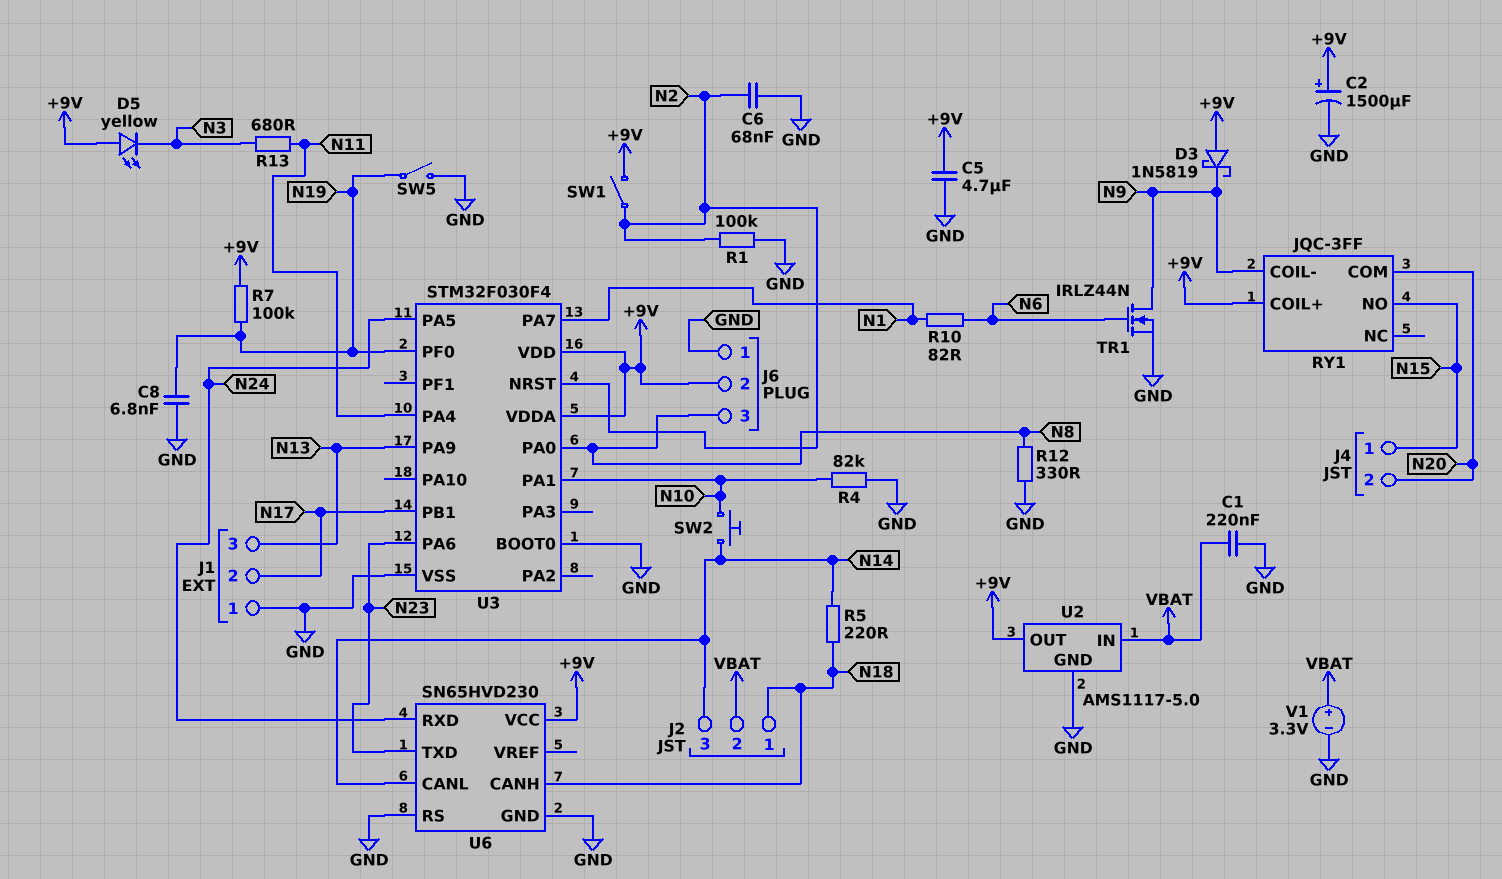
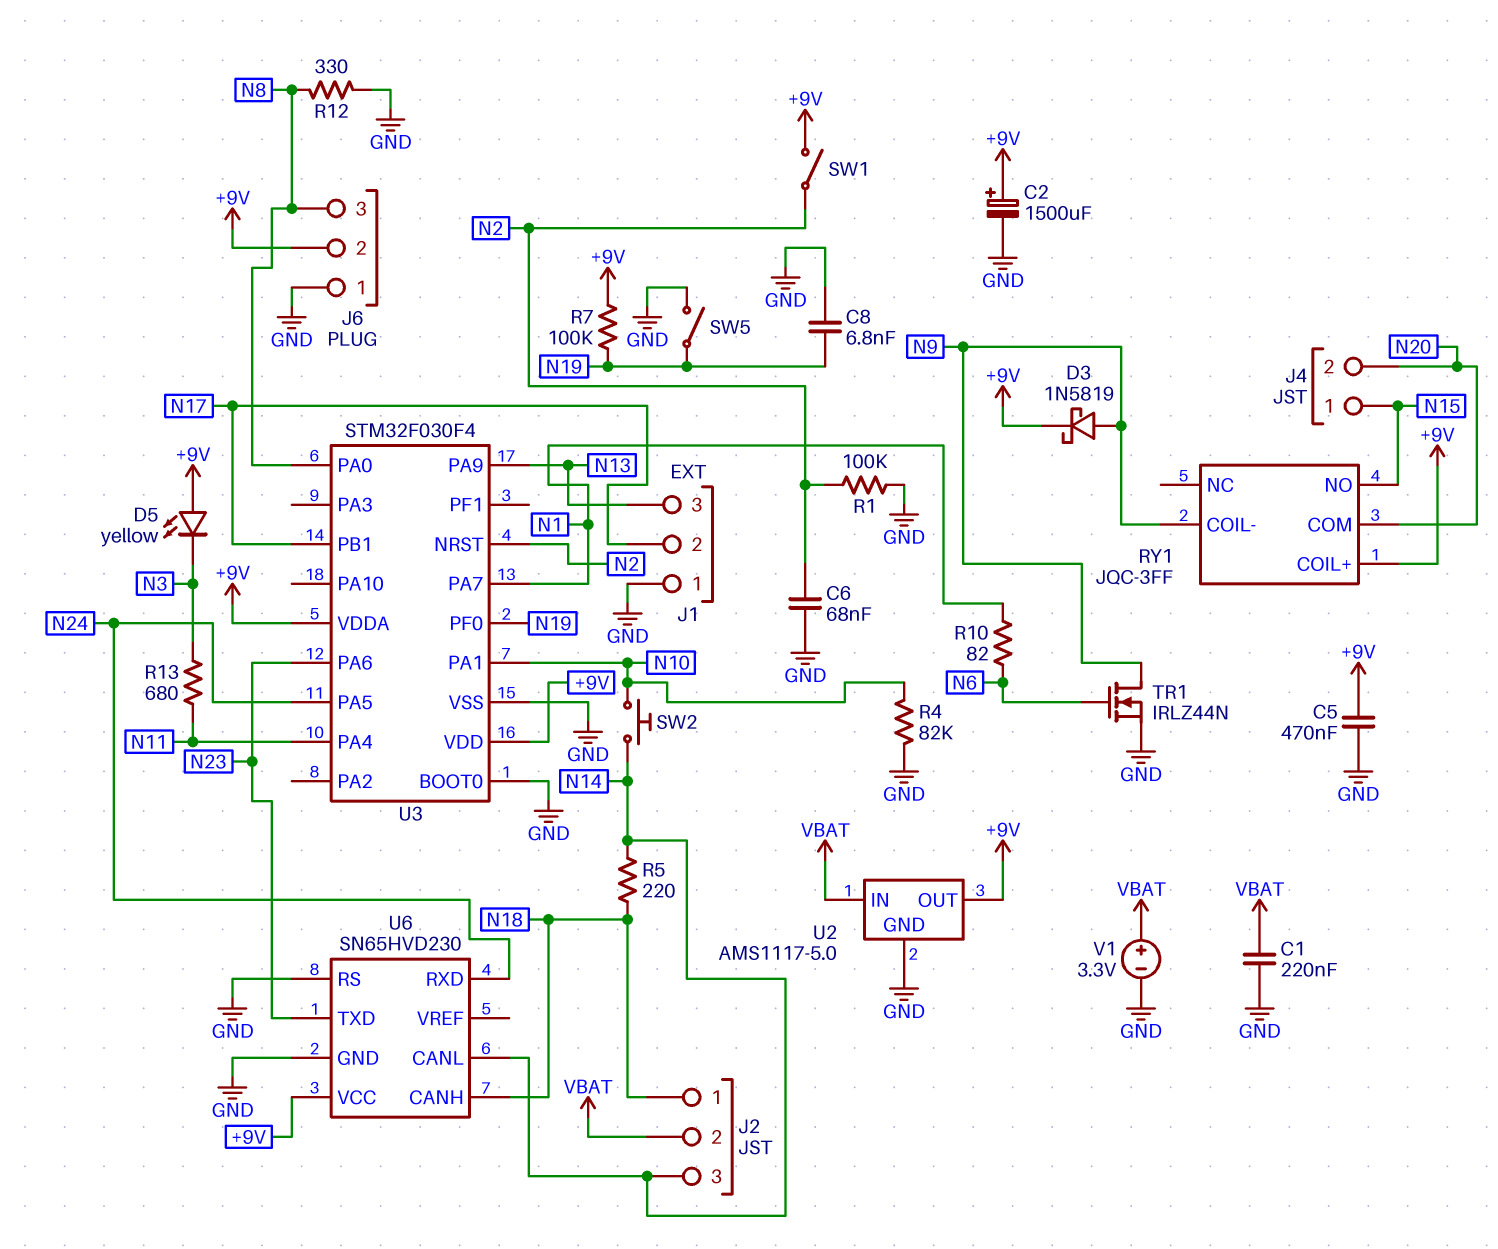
C5: 4.7uF (+9V, GND) -> 470nF (+9V, GND)
D3: schottky 1N5819 (A +9V, K N9) -> schottky 1N5819 (A N9, K +9V)

